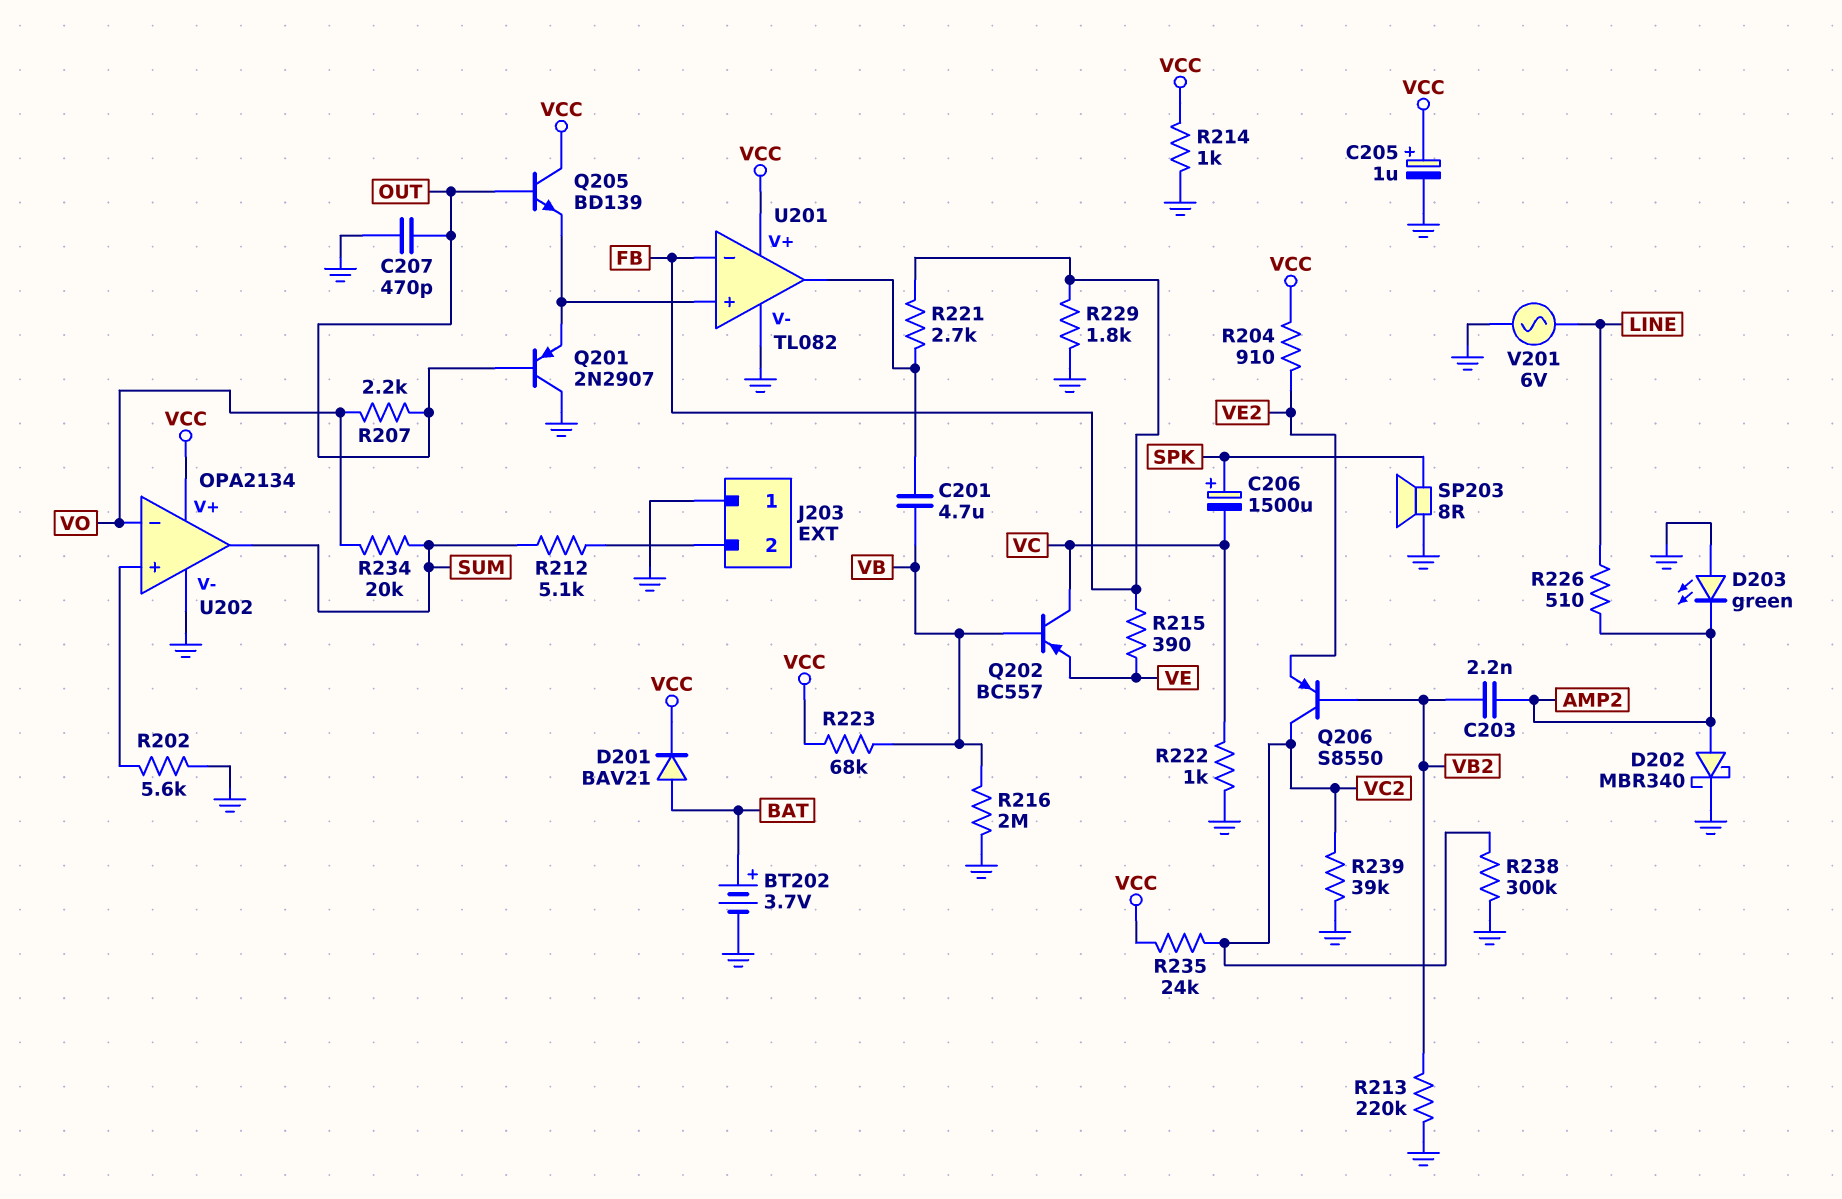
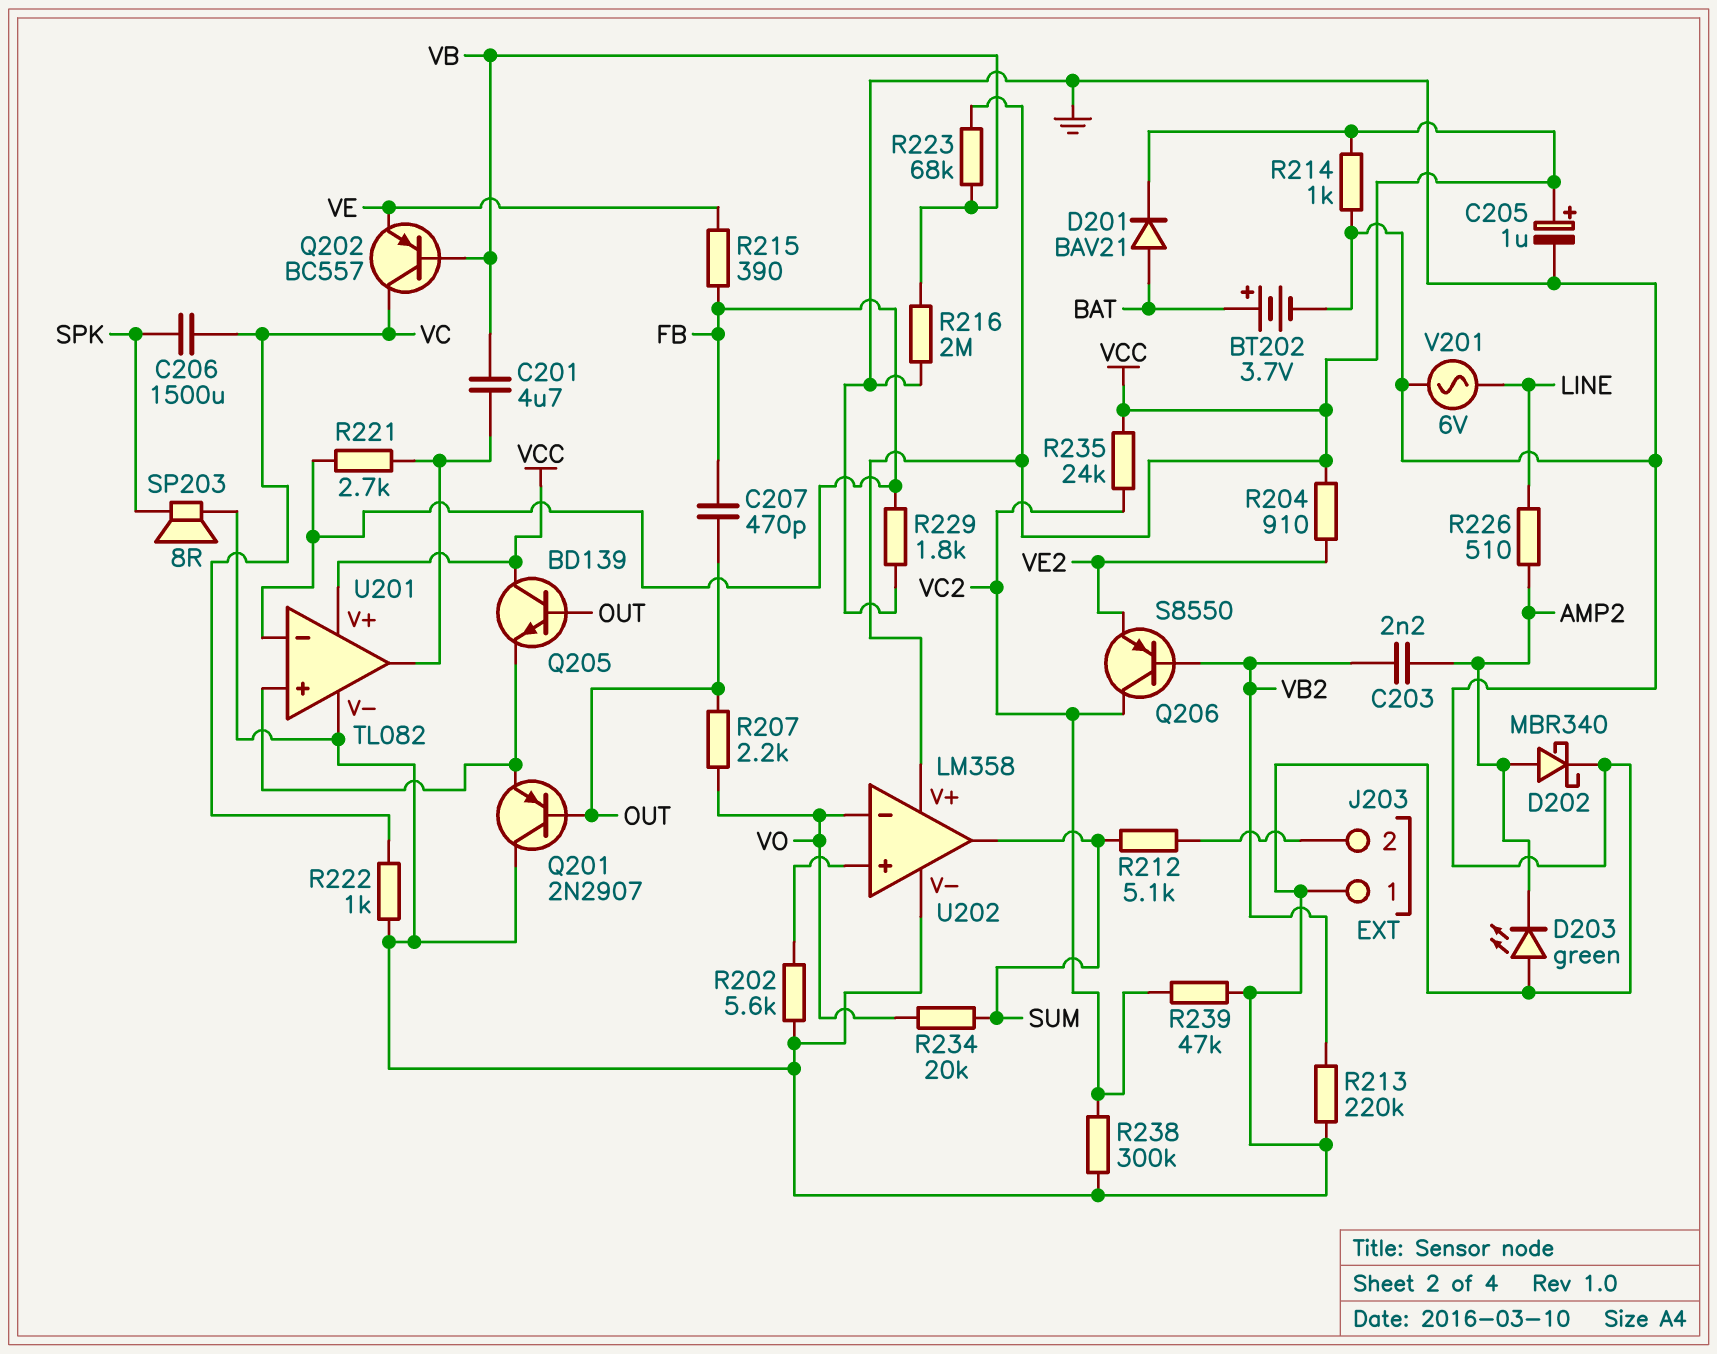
C206: 1500uF (plus SPK, minus VC) -> 1500uF (SPK, VC)
C207: 470pF (GND, OUT) -> 470pF (FB, OUT)
R239: 39k (GND, VC2) -> 47k (GND, VC2)
U202: OPA2134 -> LM358

